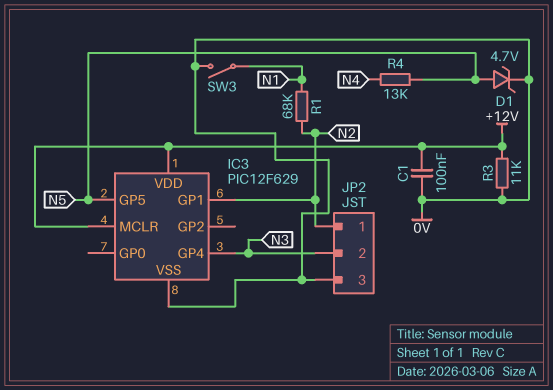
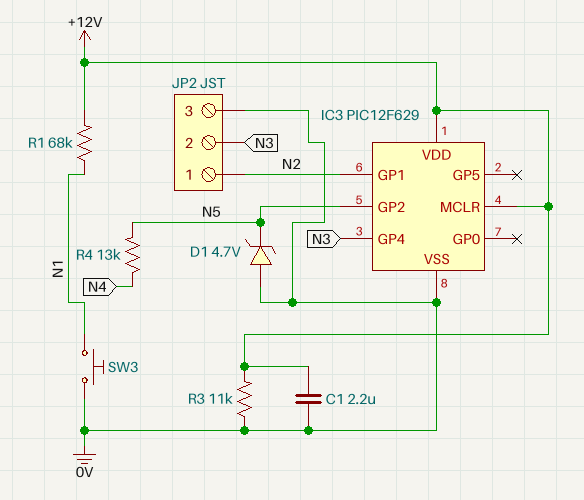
C1: 100nF (+12V, 0V) -> 2.2uF (+12V, 0V)
D1: zener 4.7V (A N5, K 0V) -> zener 4.7V (A 0V, K N5)
IC3 pin GP2: none -> N5
IC3 pin GP5: N5 -> none
R1: 68k (N1, N2) -> 68k (+12V, N1)
SW3: switch (0V, N1) -> button (0V, N1)

